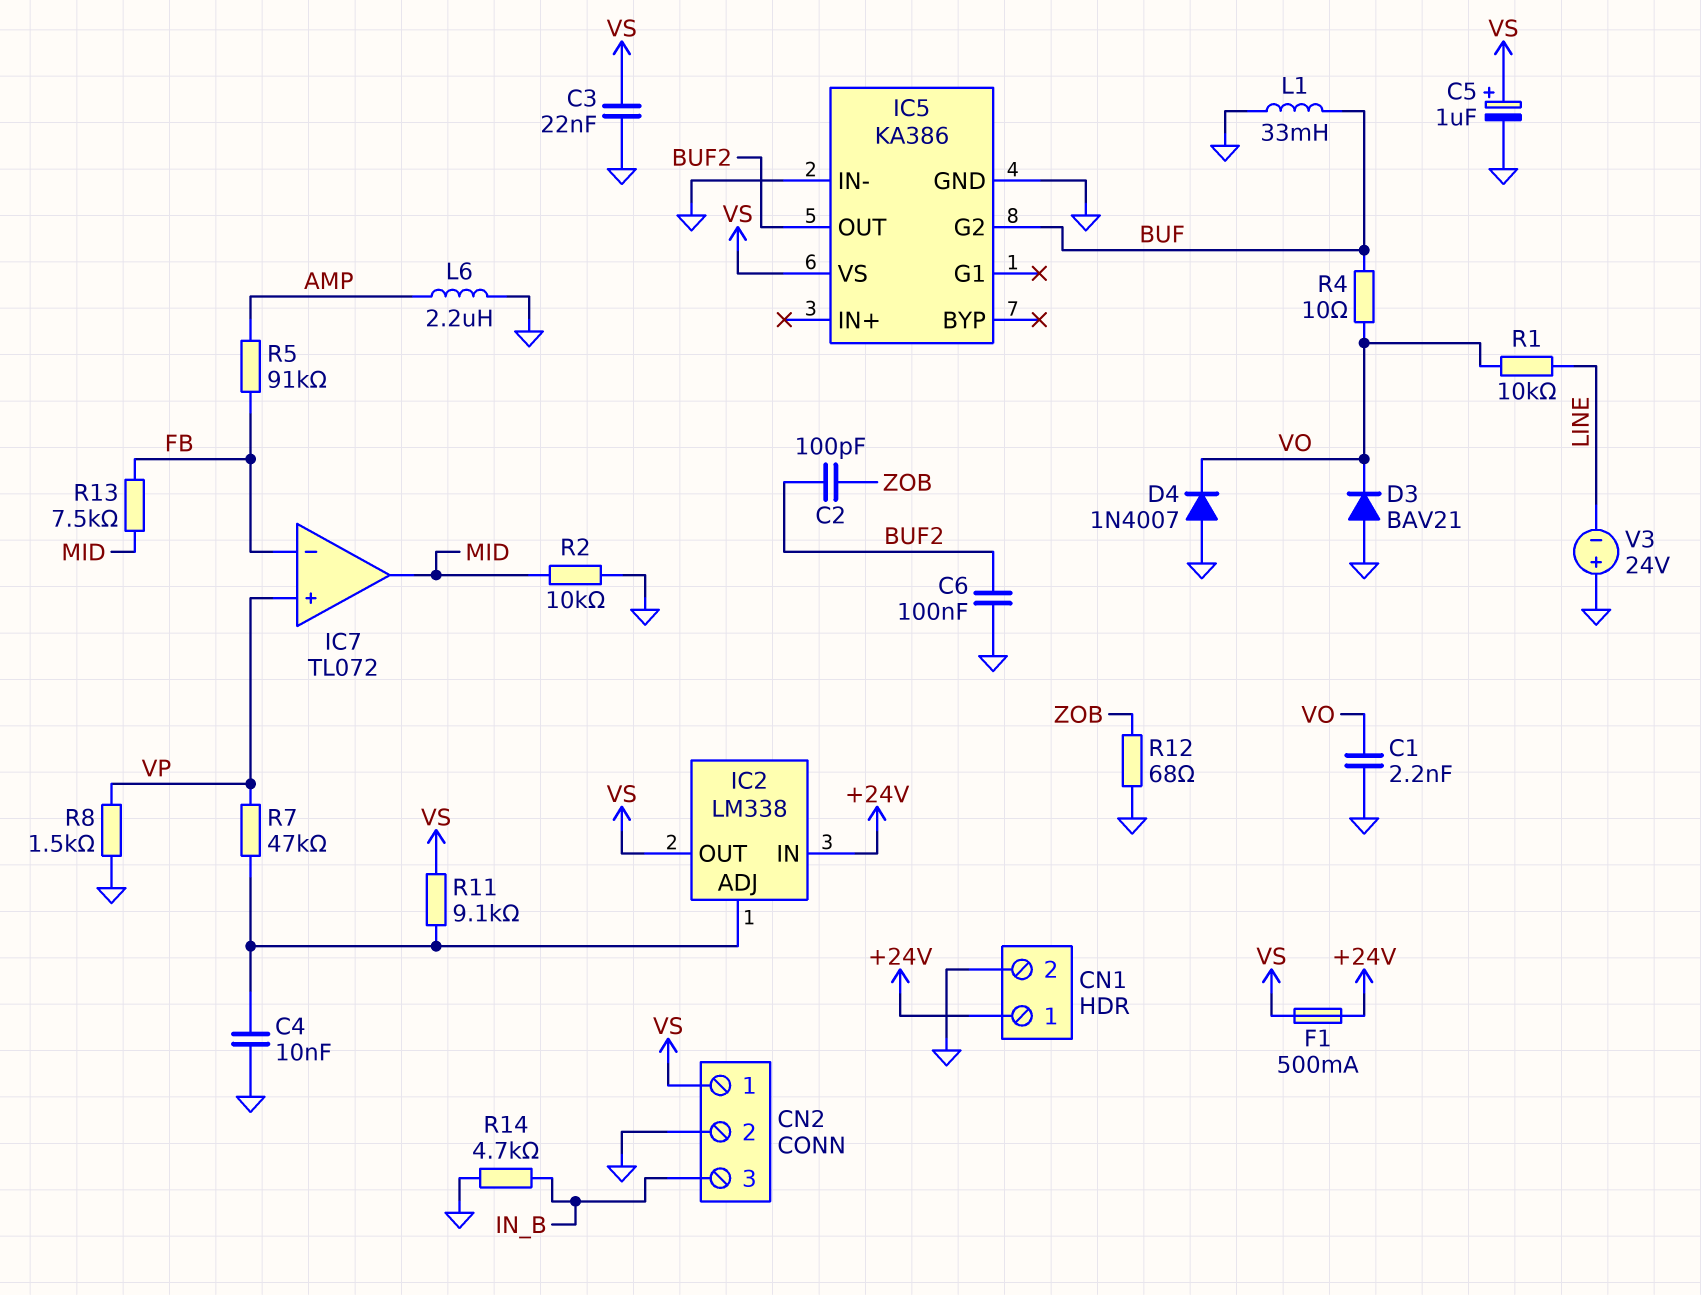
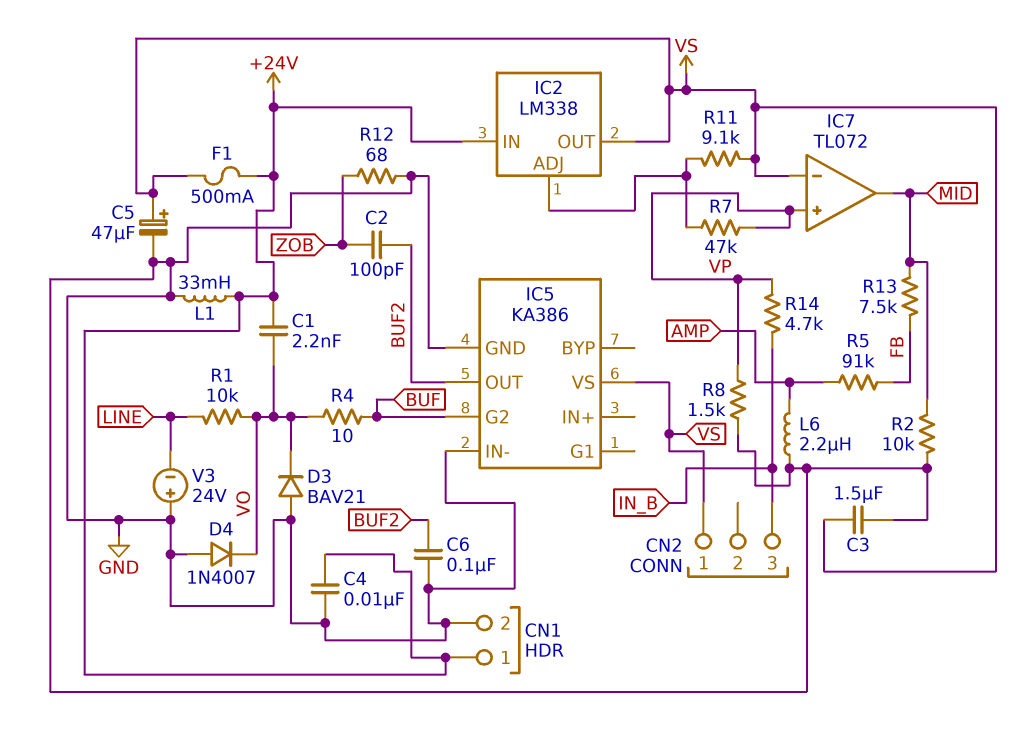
C1: 2.2nF (GND, VO) -> 2.2nF (+24V, VO)
C3: 22nF (GND, VS) -> 1.5uF (GND, VS)
C4: 10nF (GND, IC2/ADJ) -> 10nF (+24V, GND)
C5: 1uF (plus VS, minus GND) -> 47uF (plus VS, minus GND)
CN2 pin 2: GND -> none
IC7 pin in-: FB -> VS
L1: 33mH (BUF, GND) -> 33mH (+24V, GND)
R14: 4.7k (GND, IN_B) -> 4.7k (IN_B, VP)

